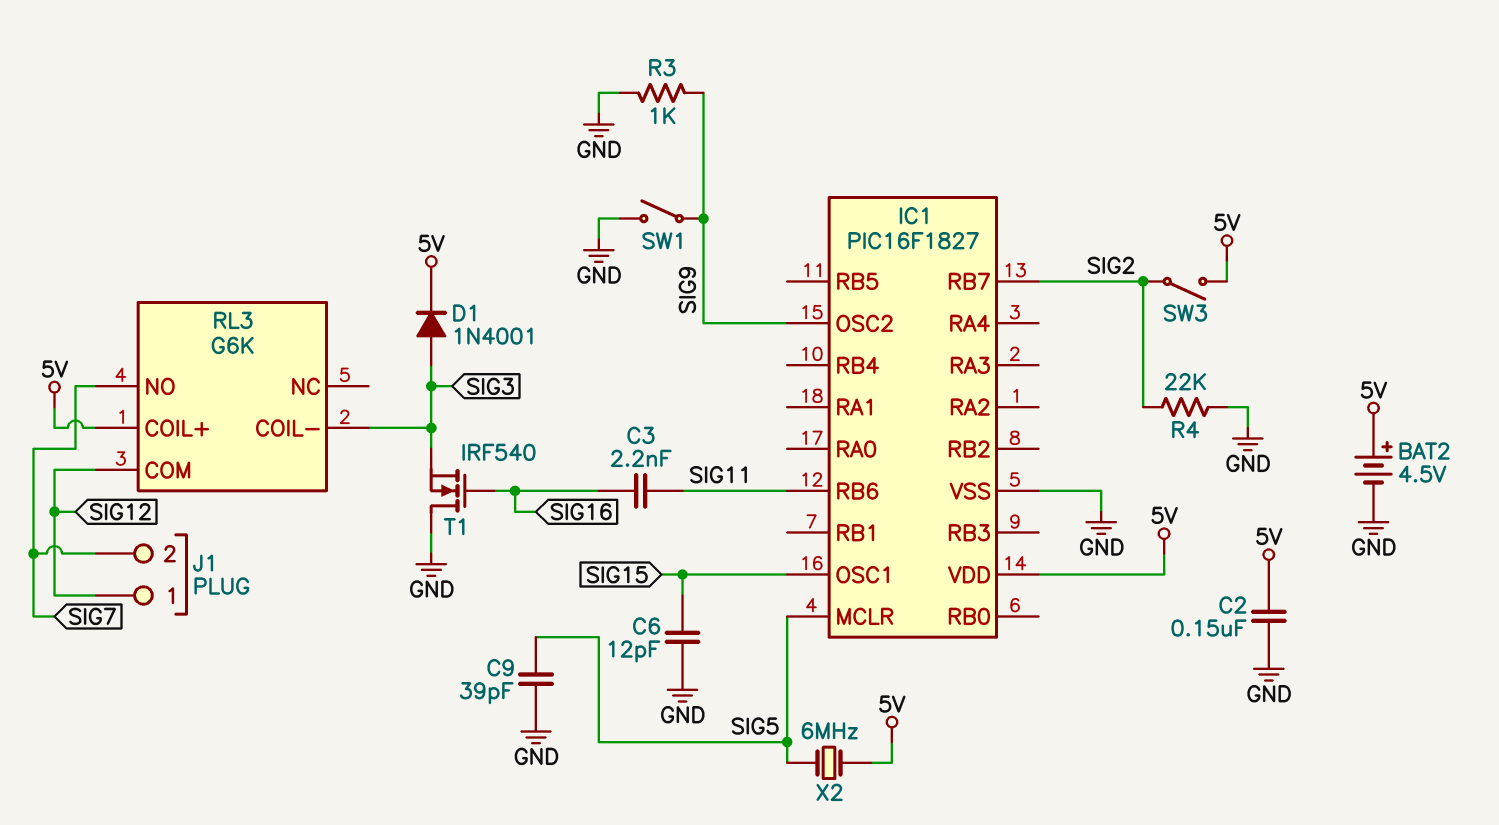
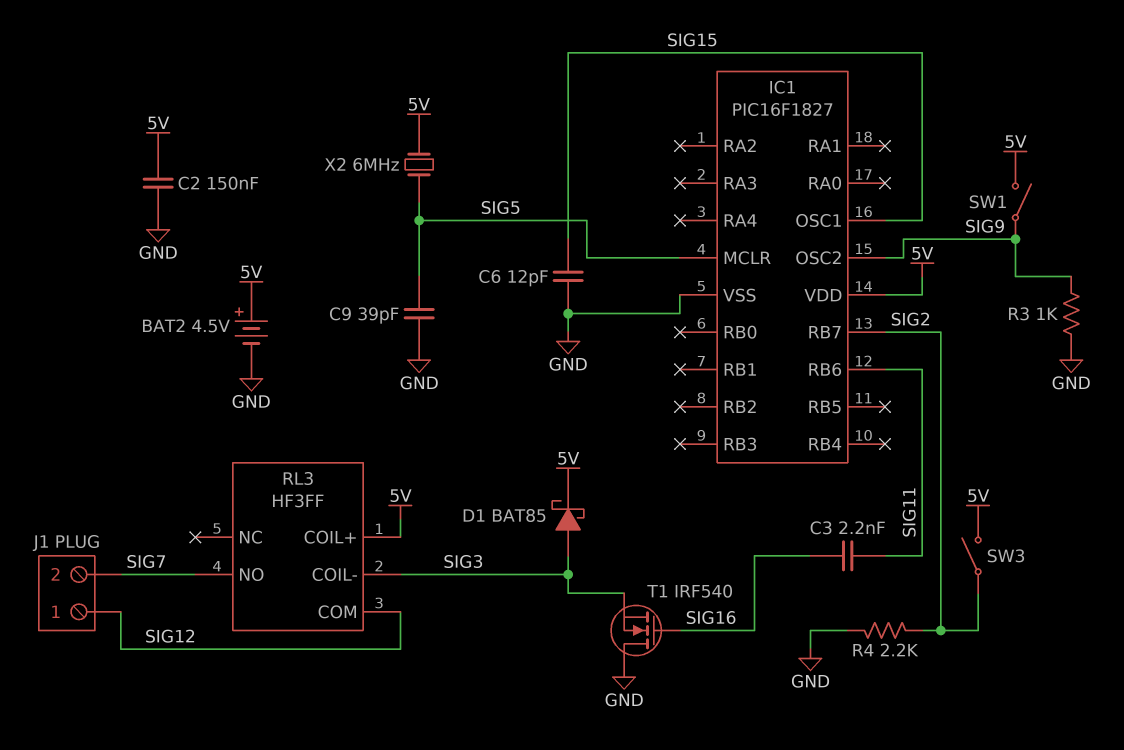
D1: diode 1N4001 (A SIG3, K 5V) -> schottky BAT85 (A SIG3, K 5V)
R4: 22k (GND, SIG2) -> 2.2k (GND, SIG2)
RL3: G6K -> HF3FF
SW1: switch (GND, SIG9) -> switch (5V, SIG9)

